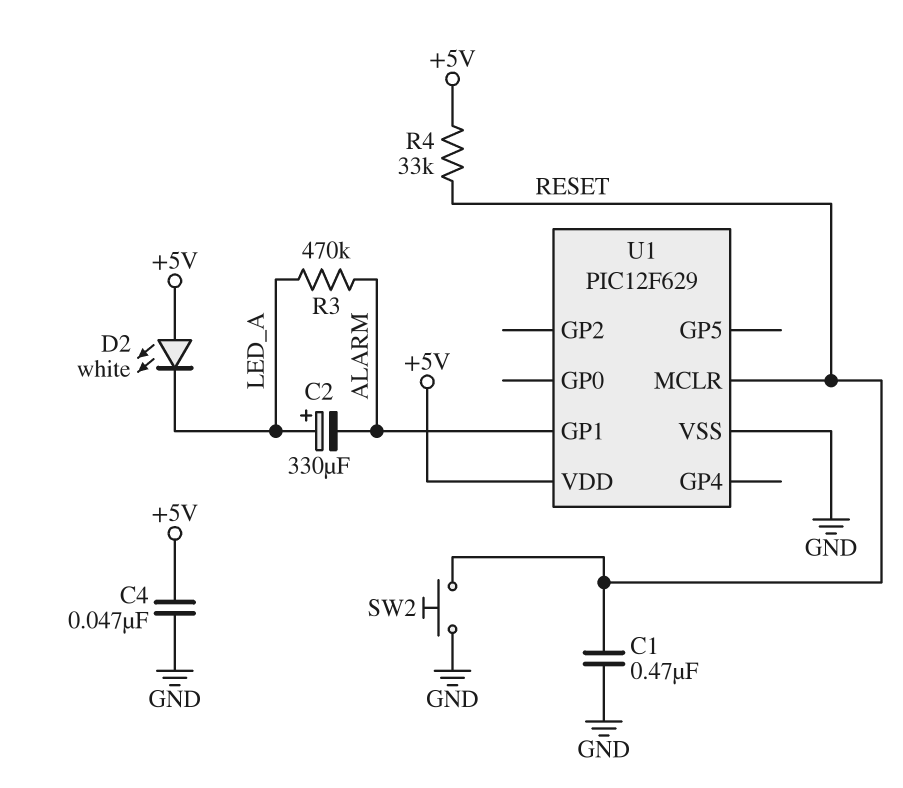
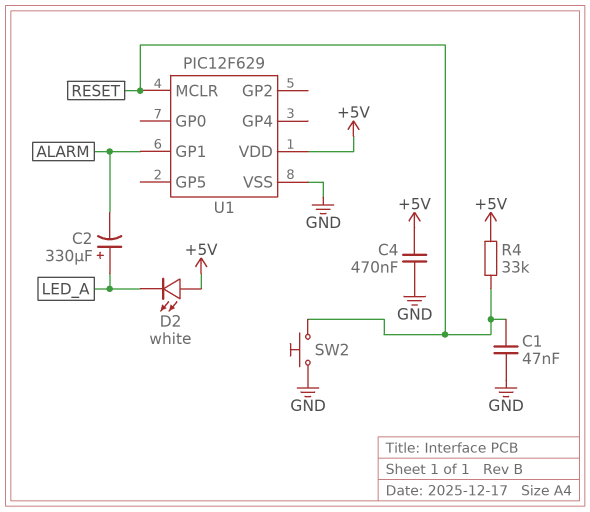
C1: 470nF (GND, RESET) -> 47nF (GND, RESET)
C4: 47nF (+5V, GND) -> 470nF (+5V, GND)
R3: 470k (ALARM, LED_A) -> none

